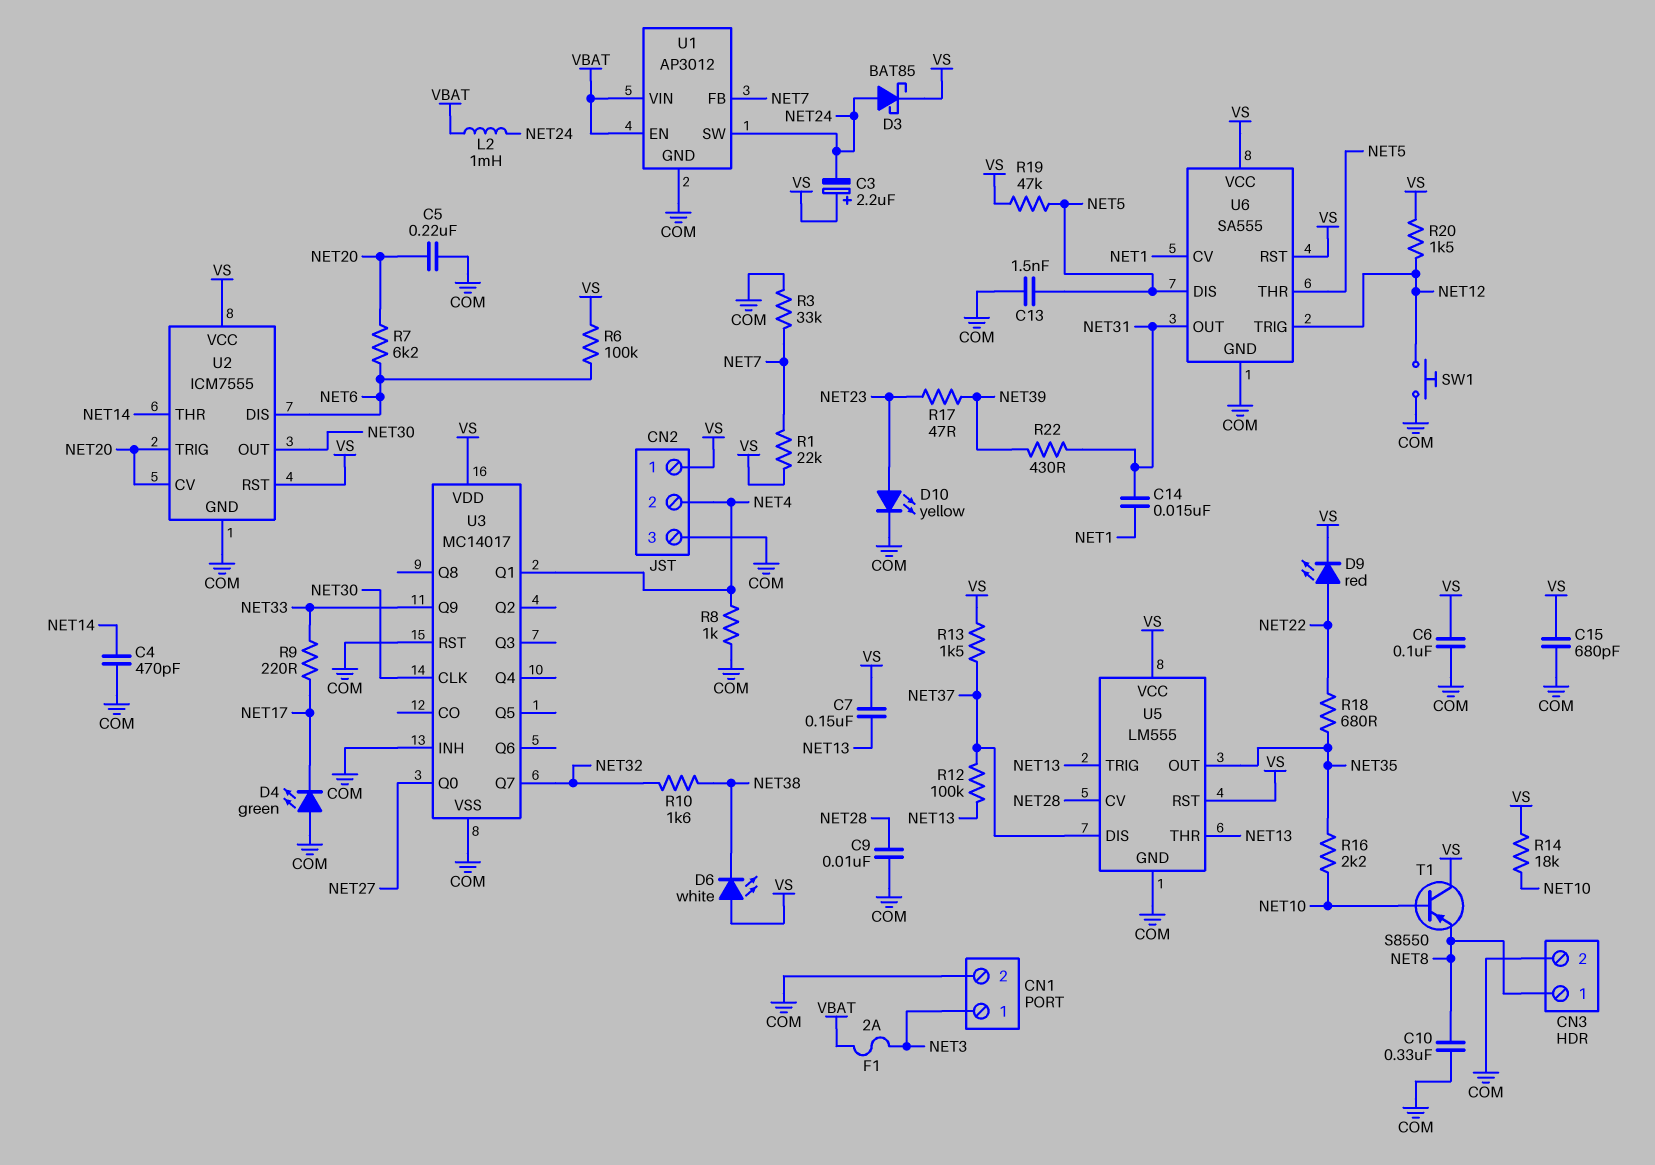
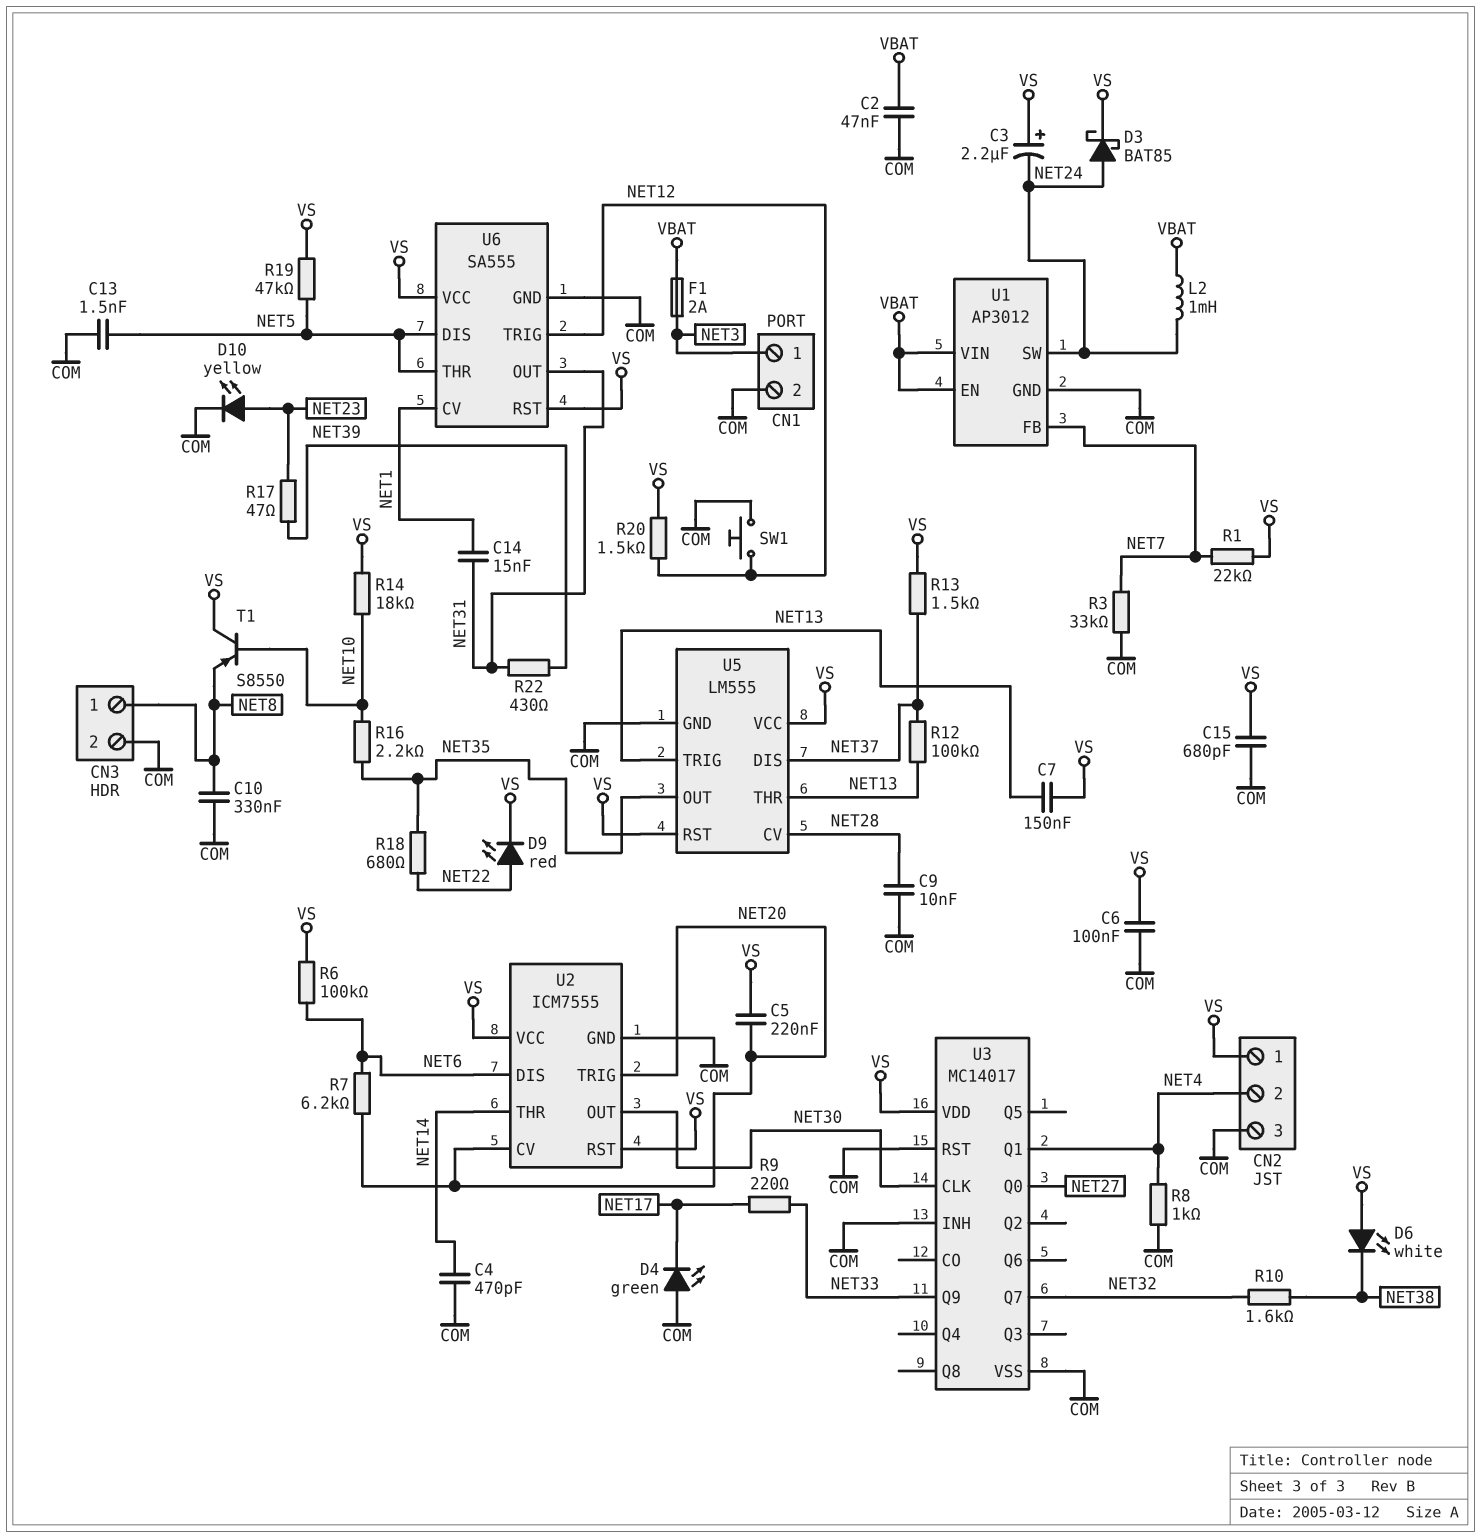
C2: none -> 47nF (COM, VBAT)
C5: 220nF (COM, NET20) -> 220nF (NET20, VS)

